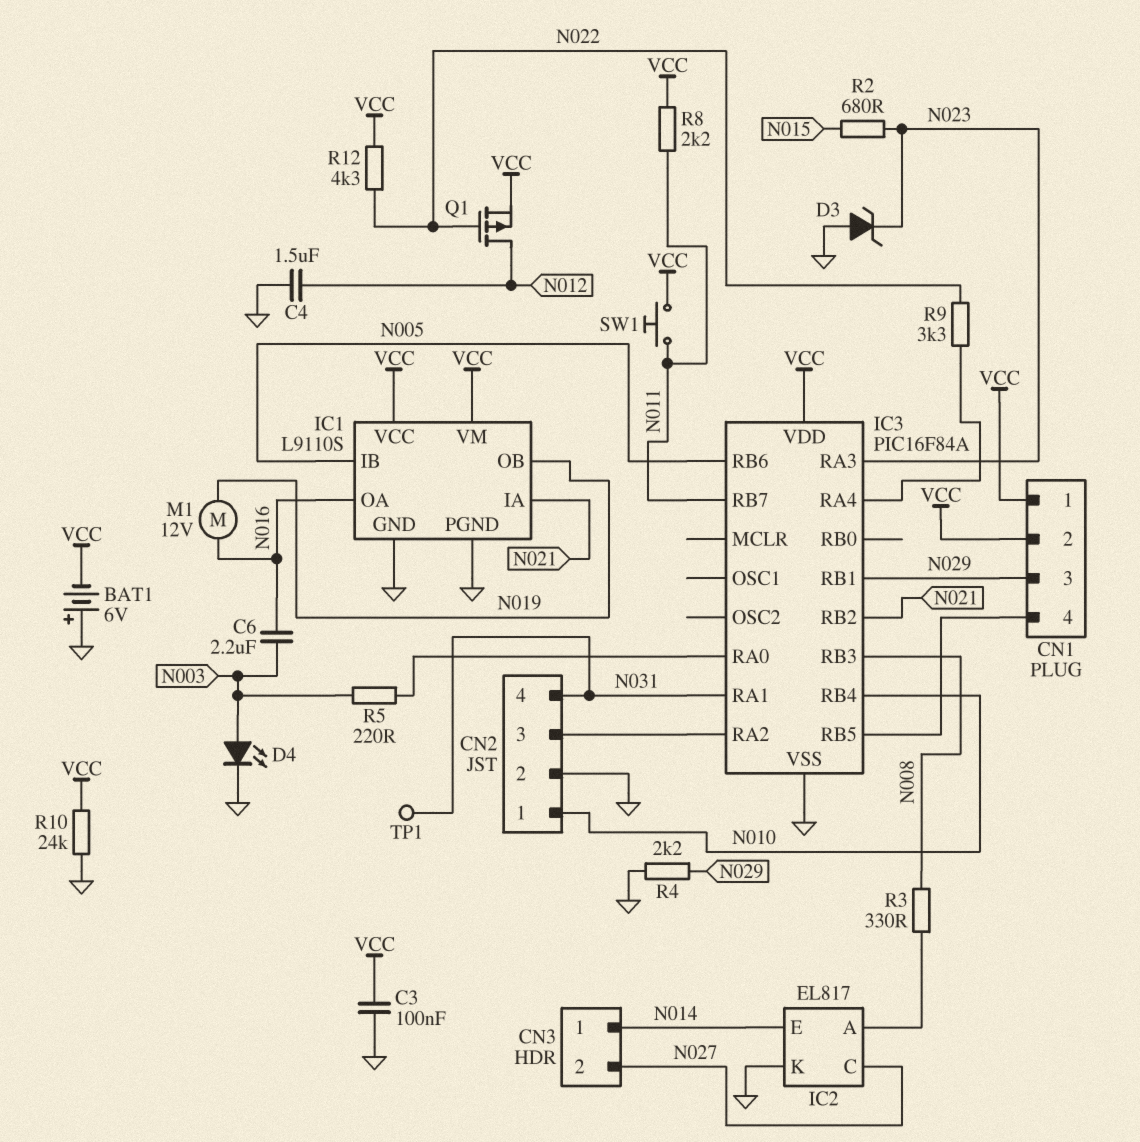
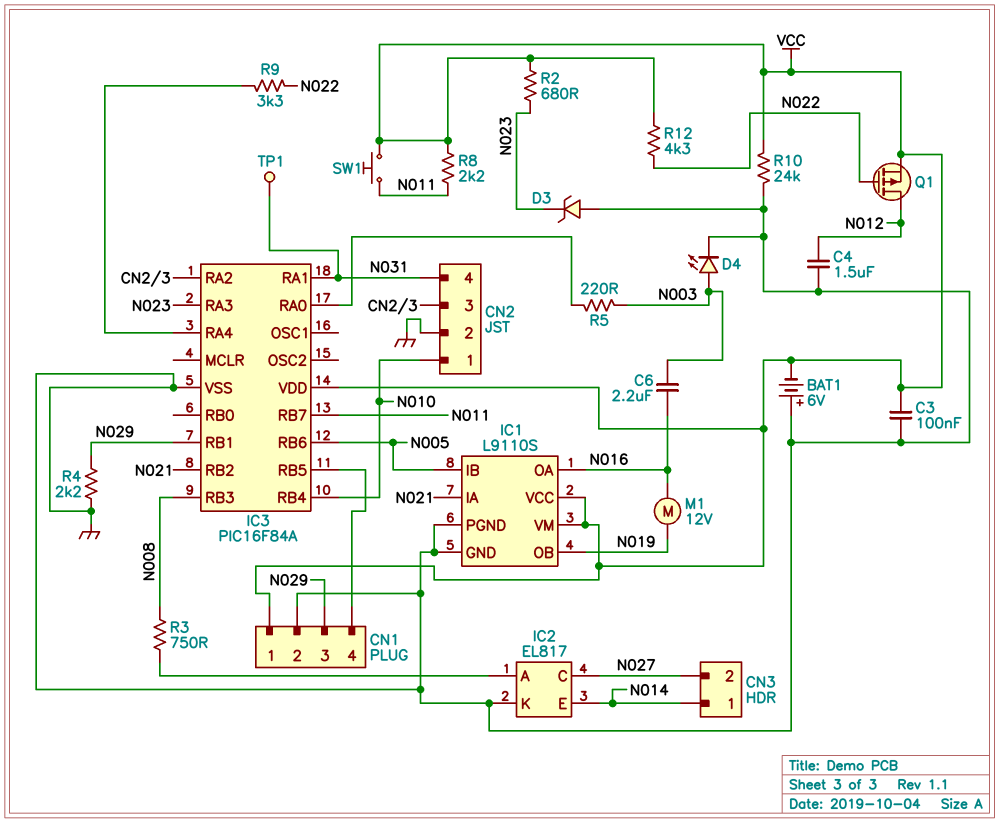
CN1 pin 2: VCC -> GND
R2: 680 (N015, N023) -> 680 (N023, VCC)
R3: 330 (IC2/A, N008) -> 750 (IC2/A, N008)

